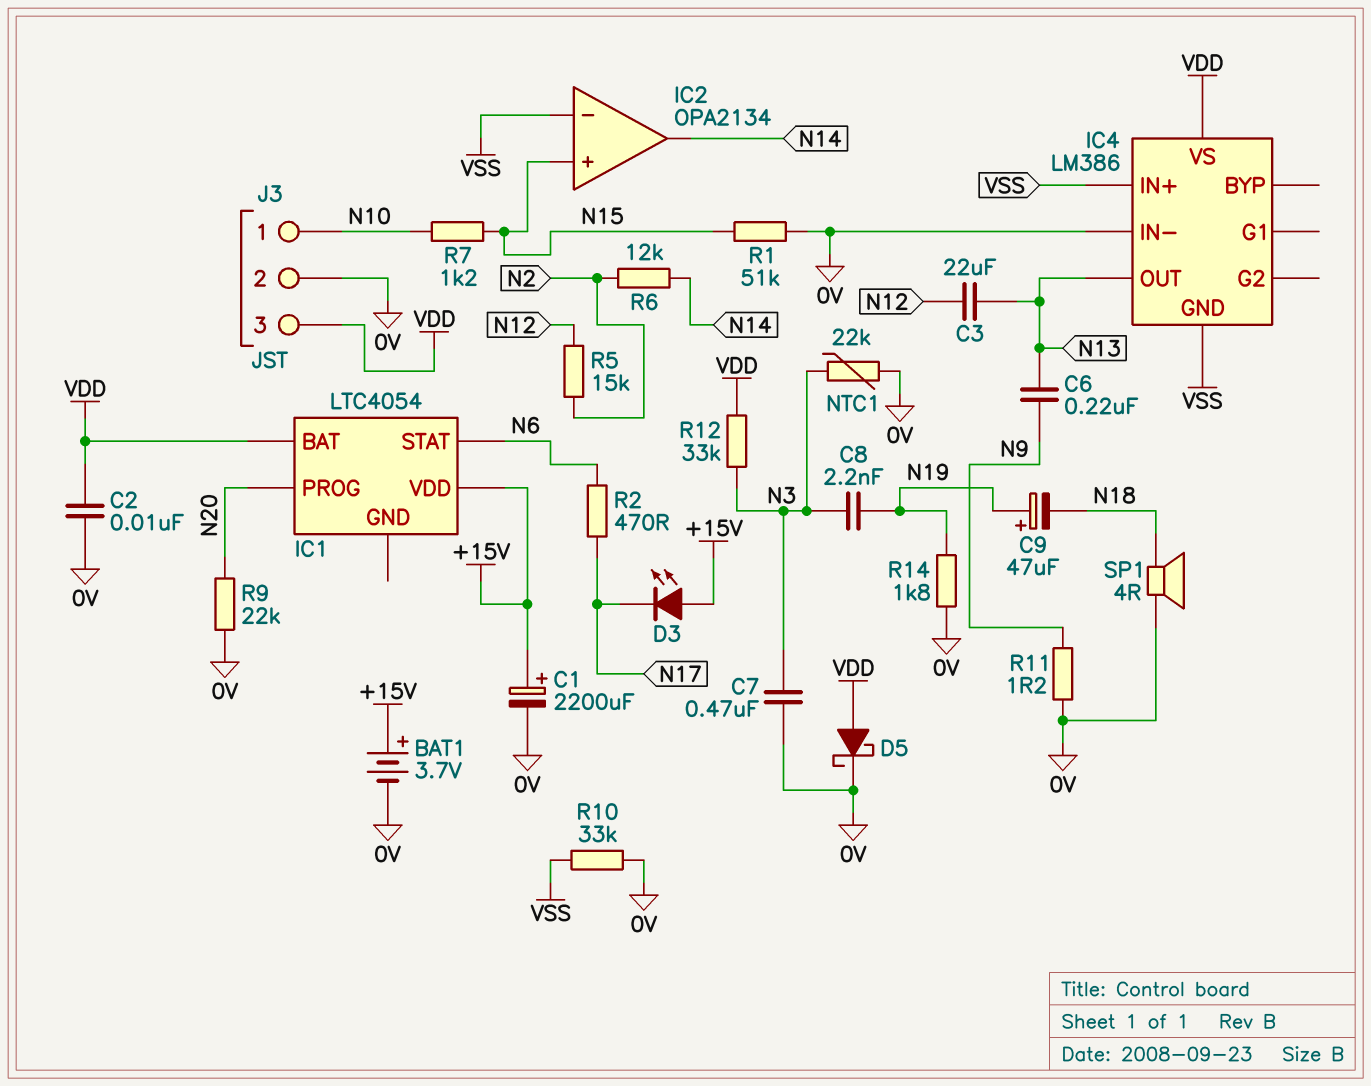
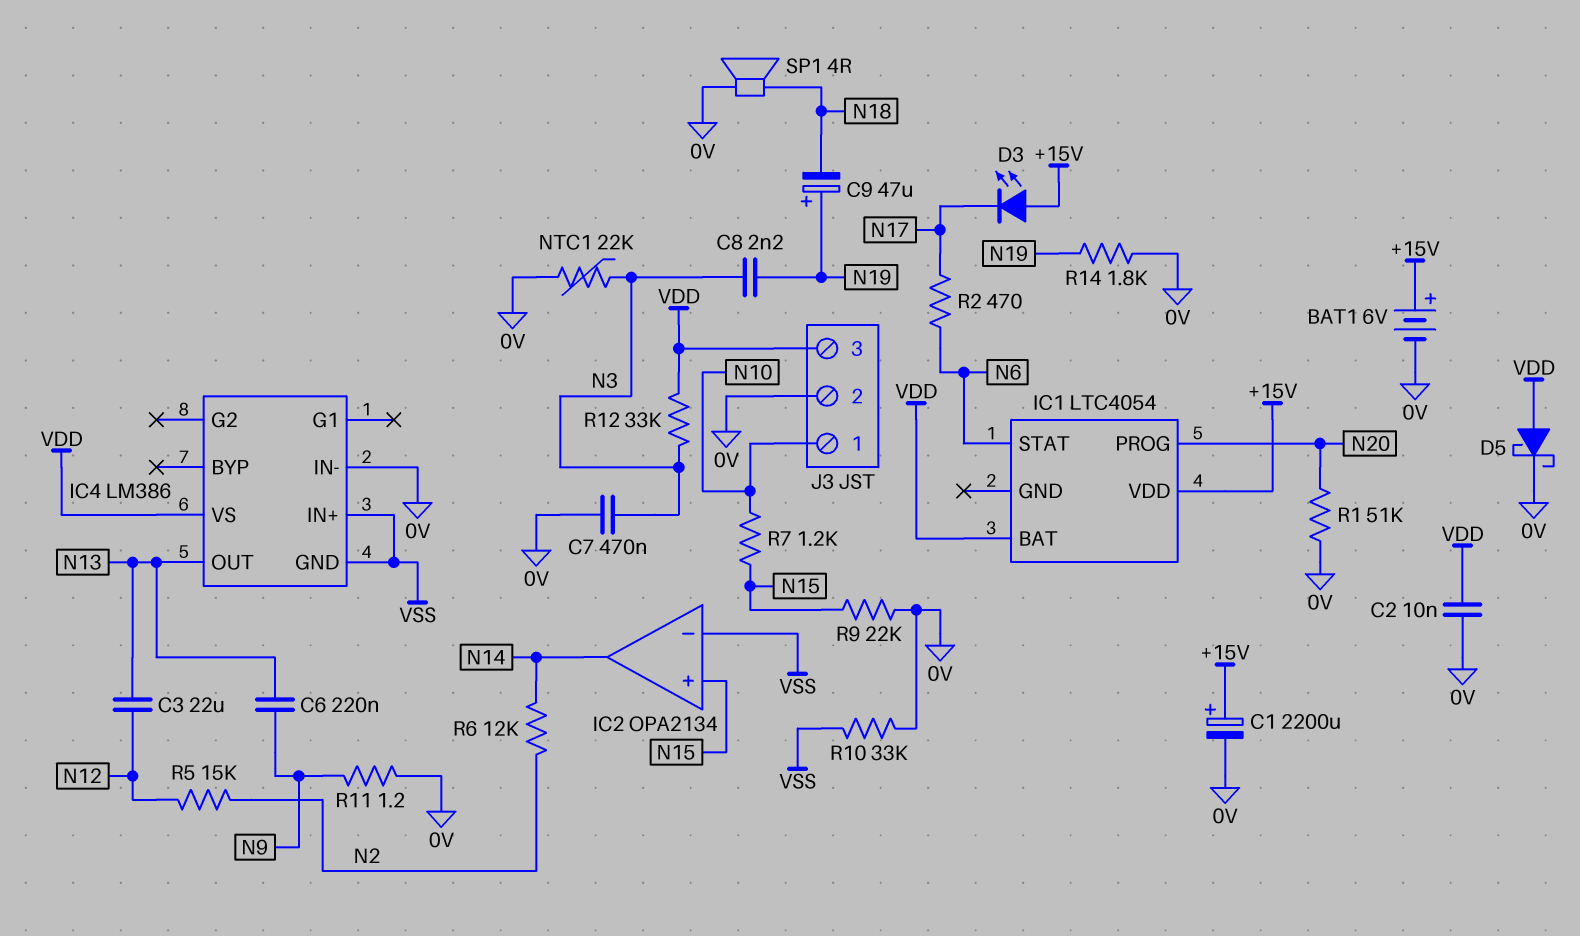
BAT1: 3.7V (plus +15V, minus 0V) -> 6V (plus +15V, minus 0V)
R1: 51k (0V, N15) -> 51k (0V, N20)
R9: 22k (0V, N20) -> 22k (0V, N15)

